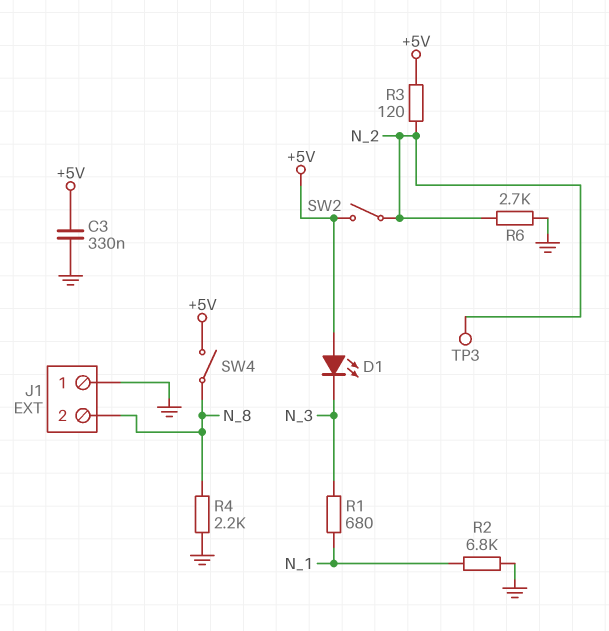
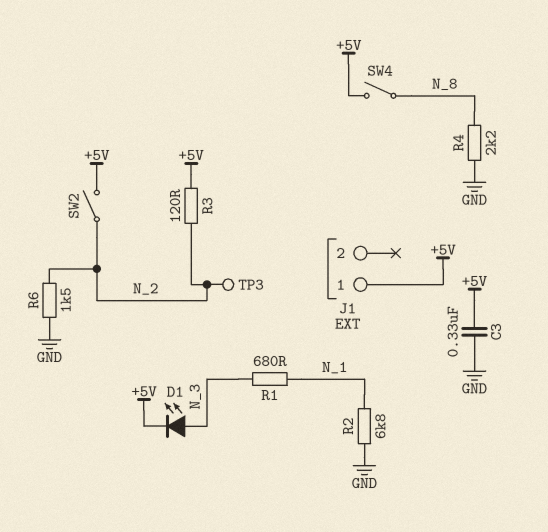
D1: LED (A +5V, K N_3) -> LED (A N_3, K +5V)
J1 pin 1: GND -> +5V
J1 pin 2: N_8 -> none
R6: 2.7k (GND, N_2) -> 1.5k (GND, N_2)

